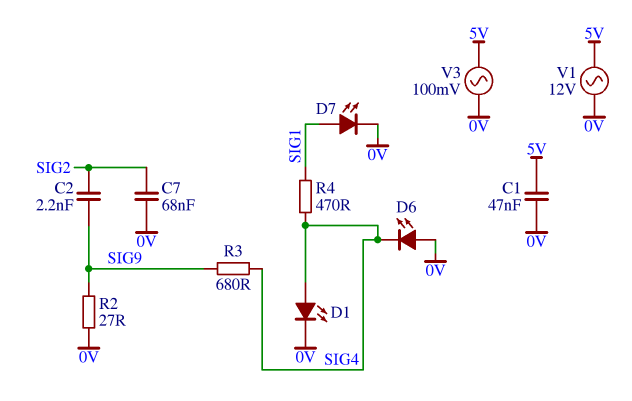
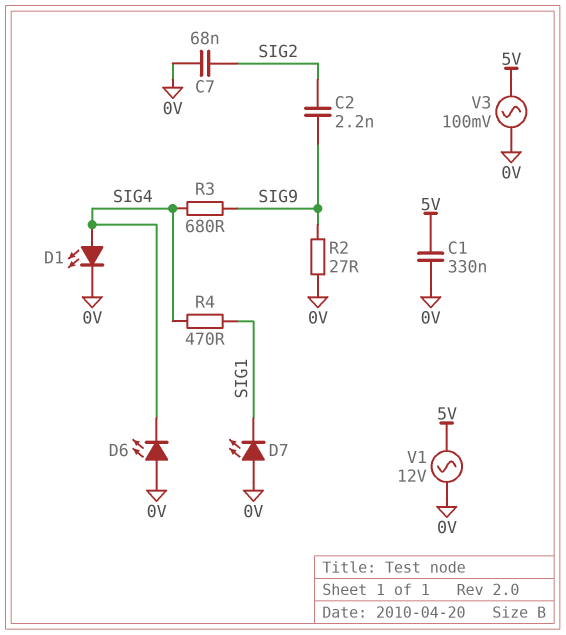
C1: 47nF (0V, 5V) -> 330nF (0V, 5V)
D7: LED (A SIG1, K 0V) -> LED (A 0V, K SIG1)

